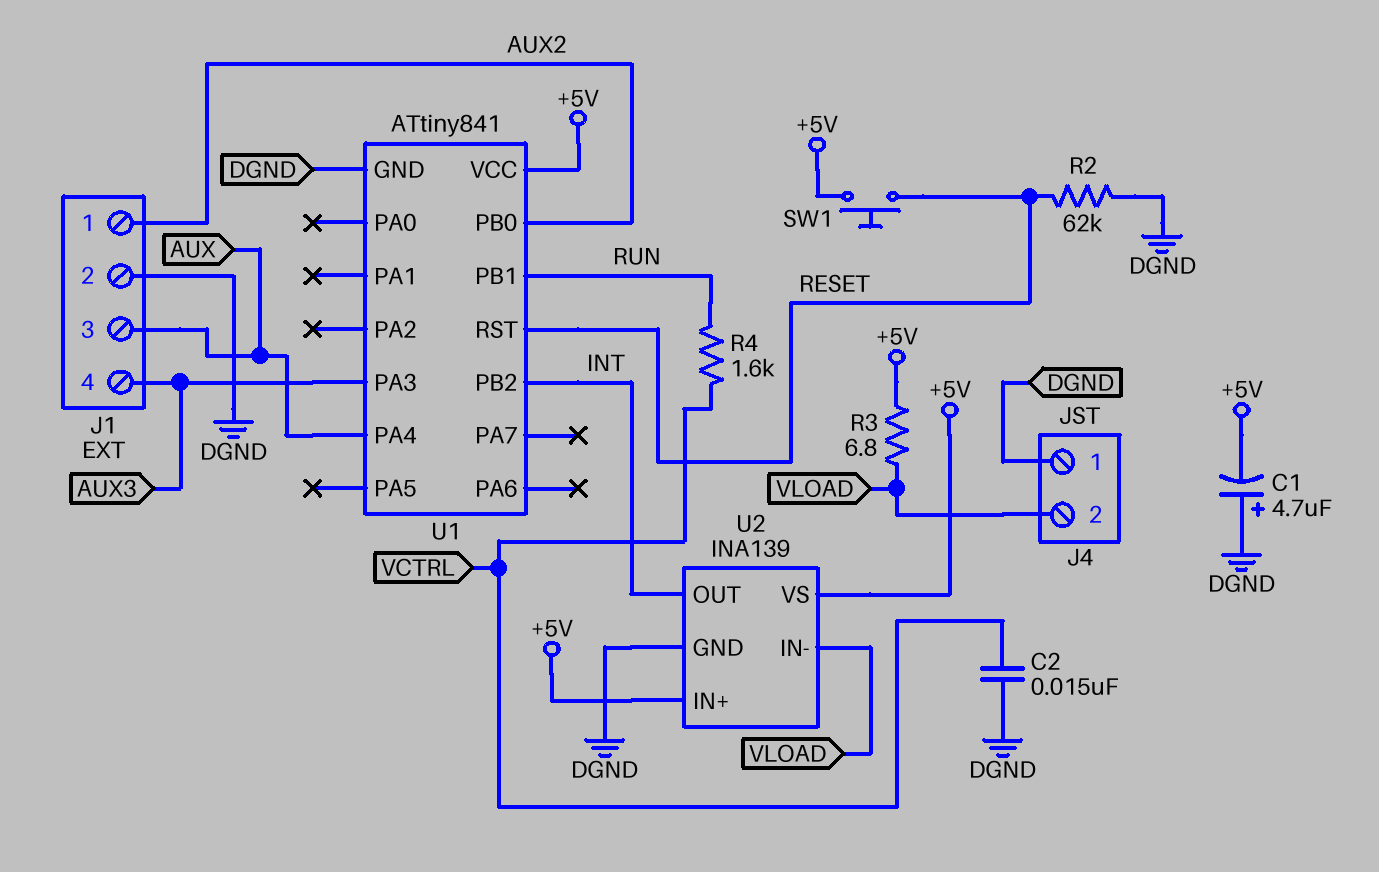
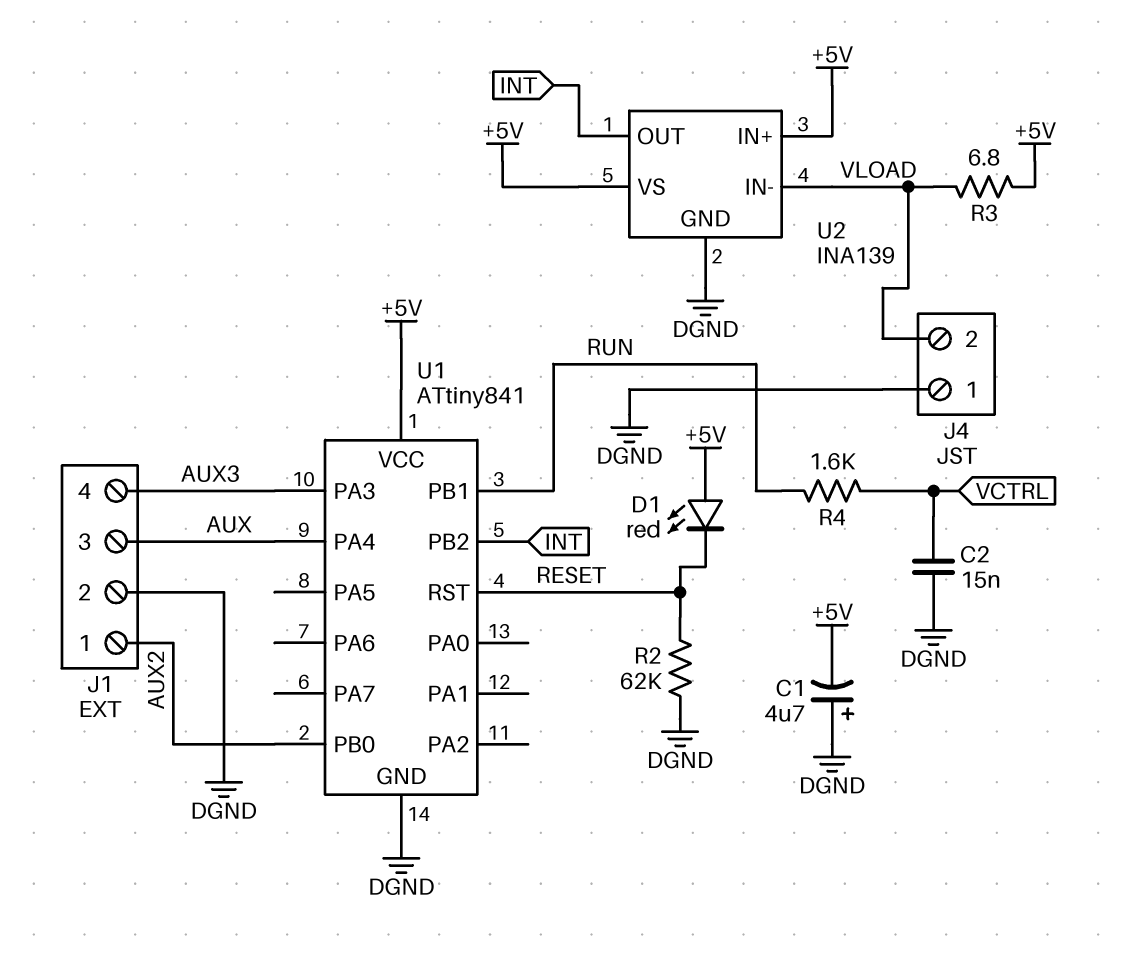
D1: none -> LED red (A +5V, K RESET)
SW1: button (+5V, RESET) -> none

